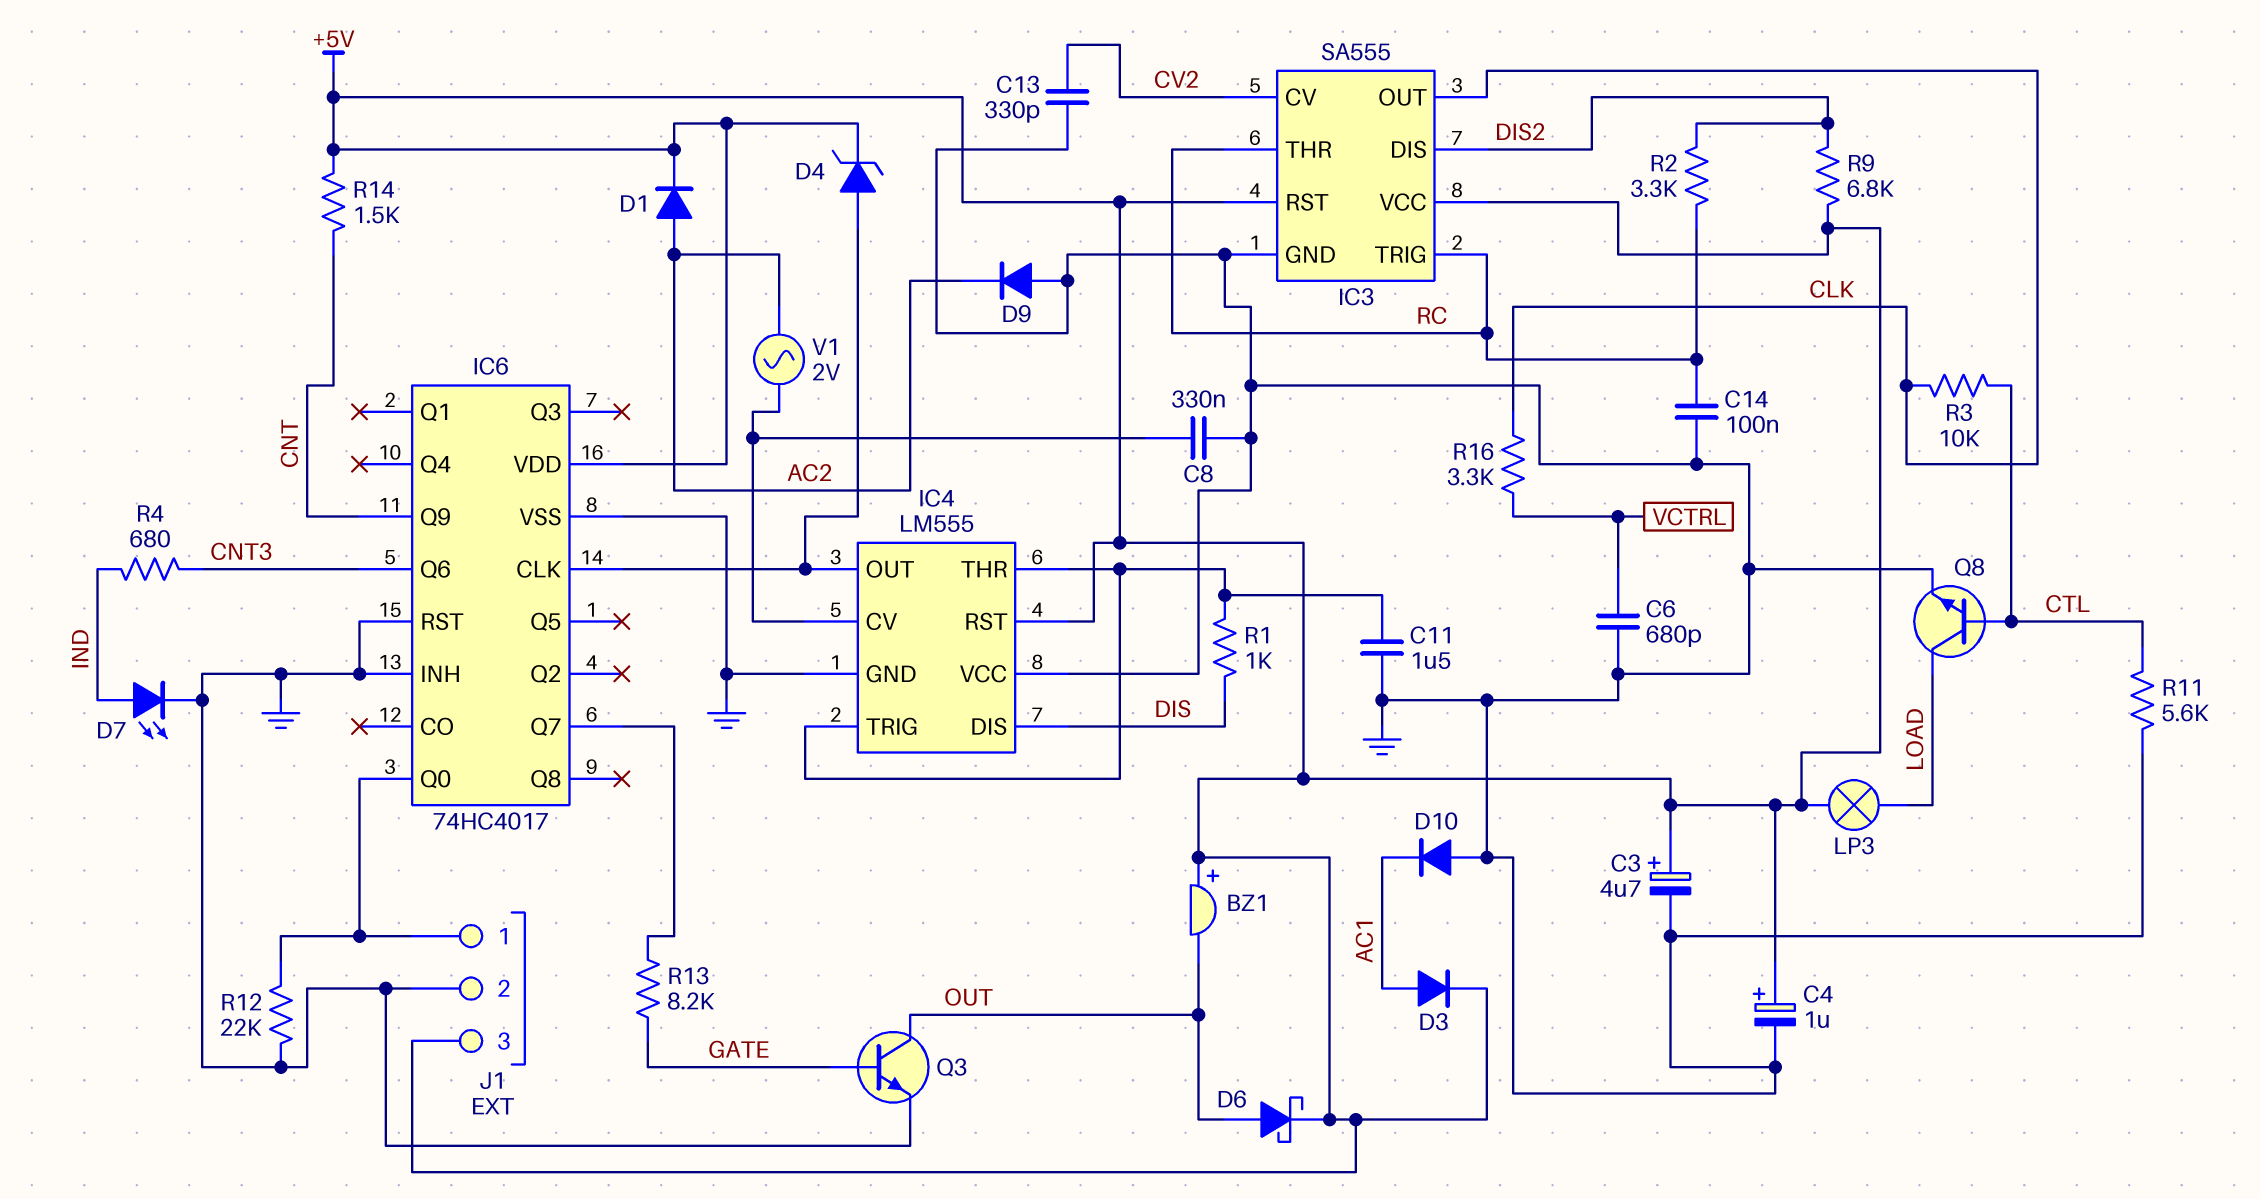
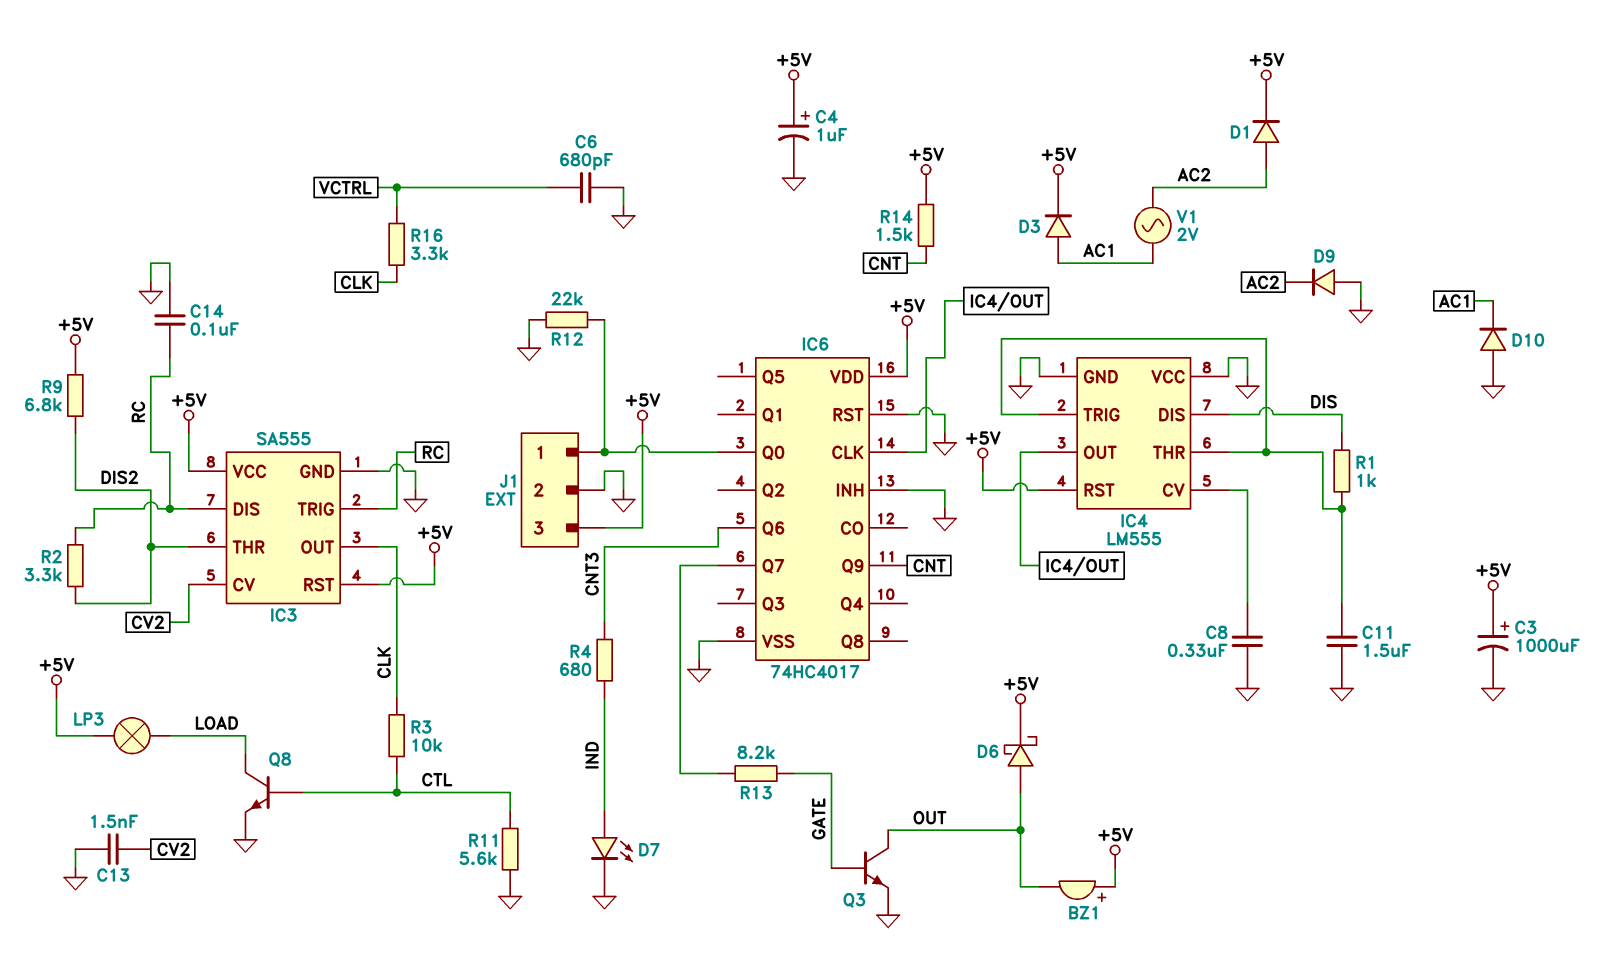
C3: 4.7uF (plus +5V, minus GND) -> 1000uF (plus +5V, minus GND)
C13: 330pF (CV2, GND) -> 1.5nF (CV2, GND)
D4: zener (A IC4/OUT, K +5V) -> none
IC3 pin DIS: DIS2 -> RC
IC3 pin THR: RC -> DIS2
V1: AC 2V (AC2, IC4/CV) -> AC 2V (AC1, AC2)

